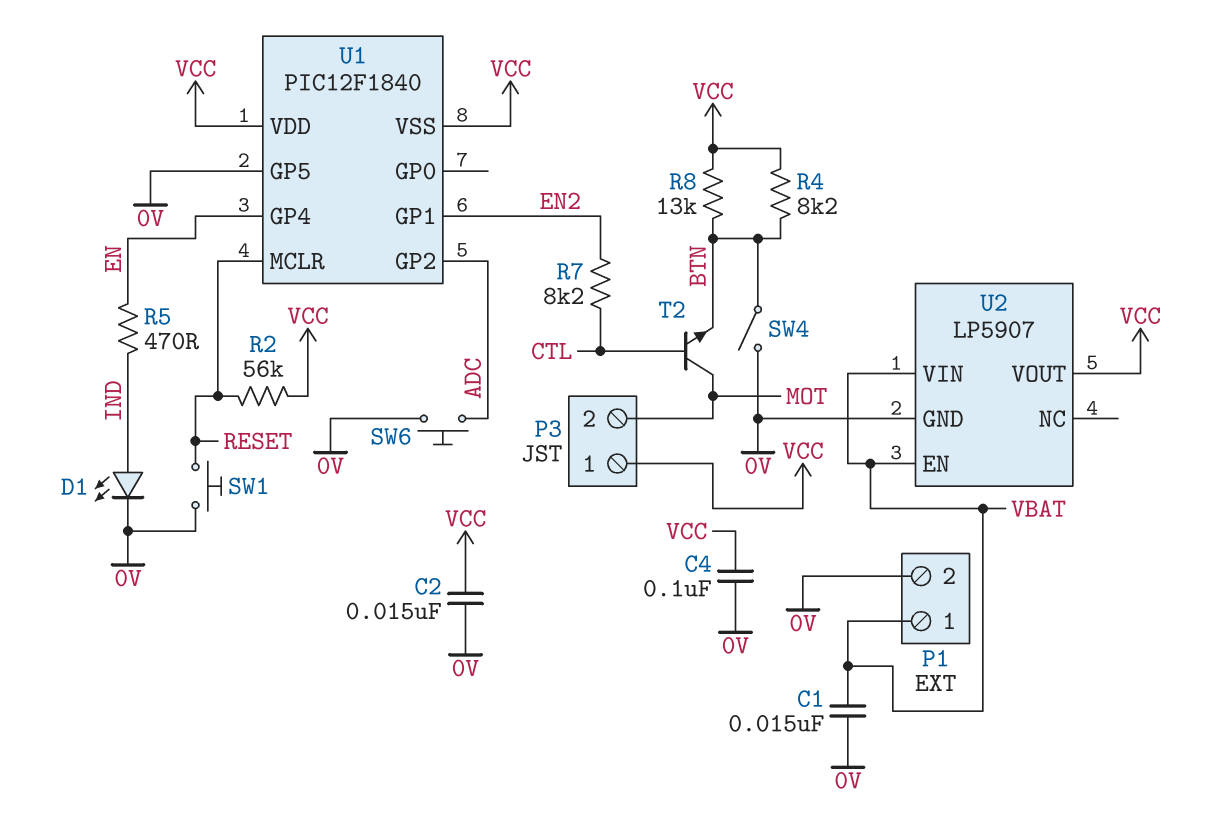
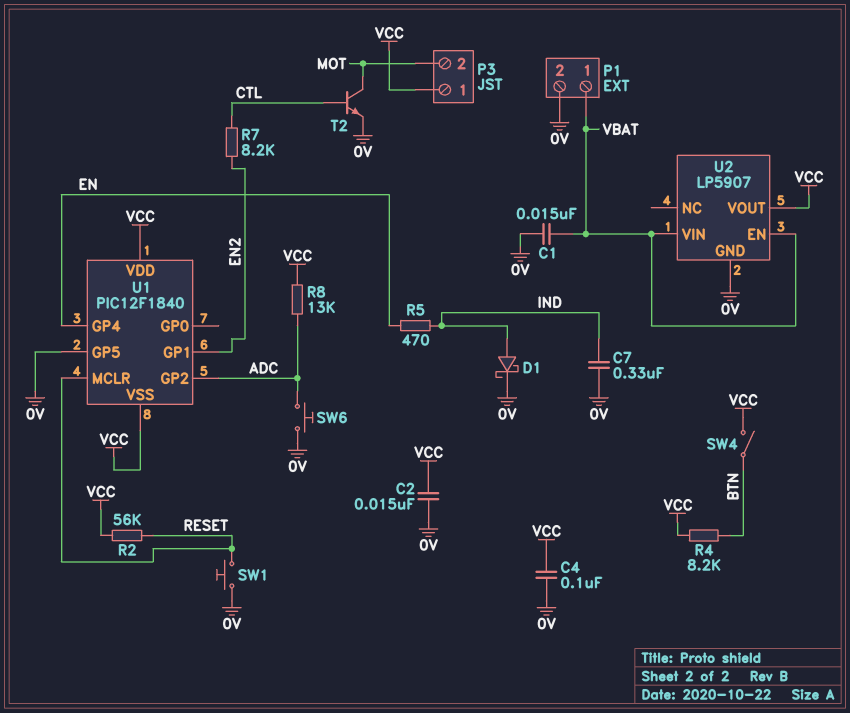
C7: none -> 330nF (0V, IND)
D1: LED (A IND, K 0V) -> schottky (A IND, K 0V)
R8: 13k (BTN, VCC) -> 13k (ADC, VCC)
SW4: switch (0V, BTN) -> switch (BTN, VCC)
T2: NPN (B CTL, C MOT, E BTN) -> NPN (B CTL, C MOT, E 0V)

